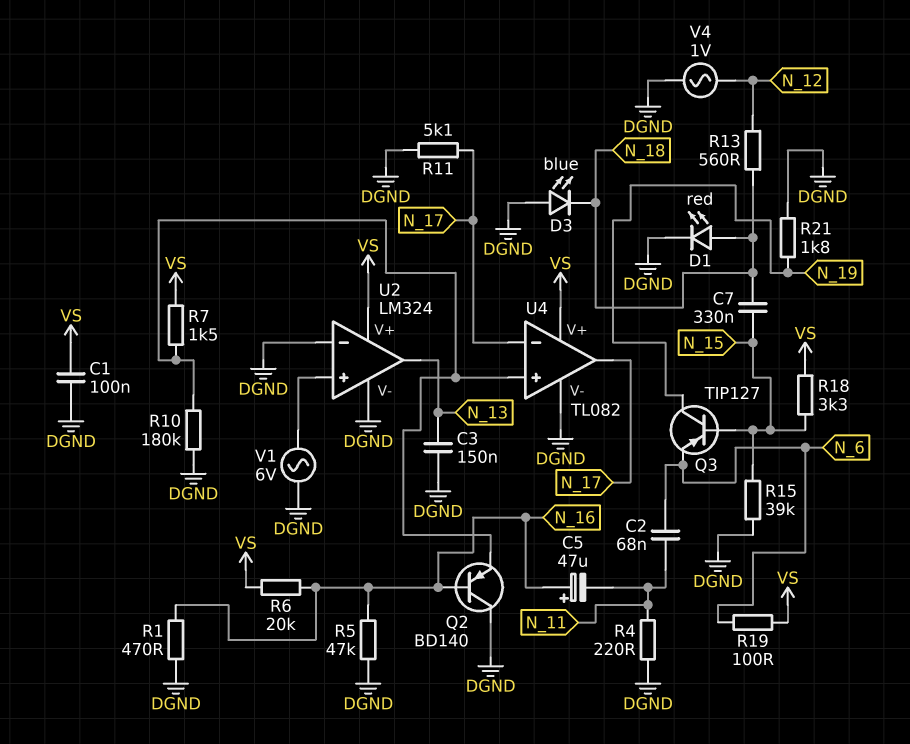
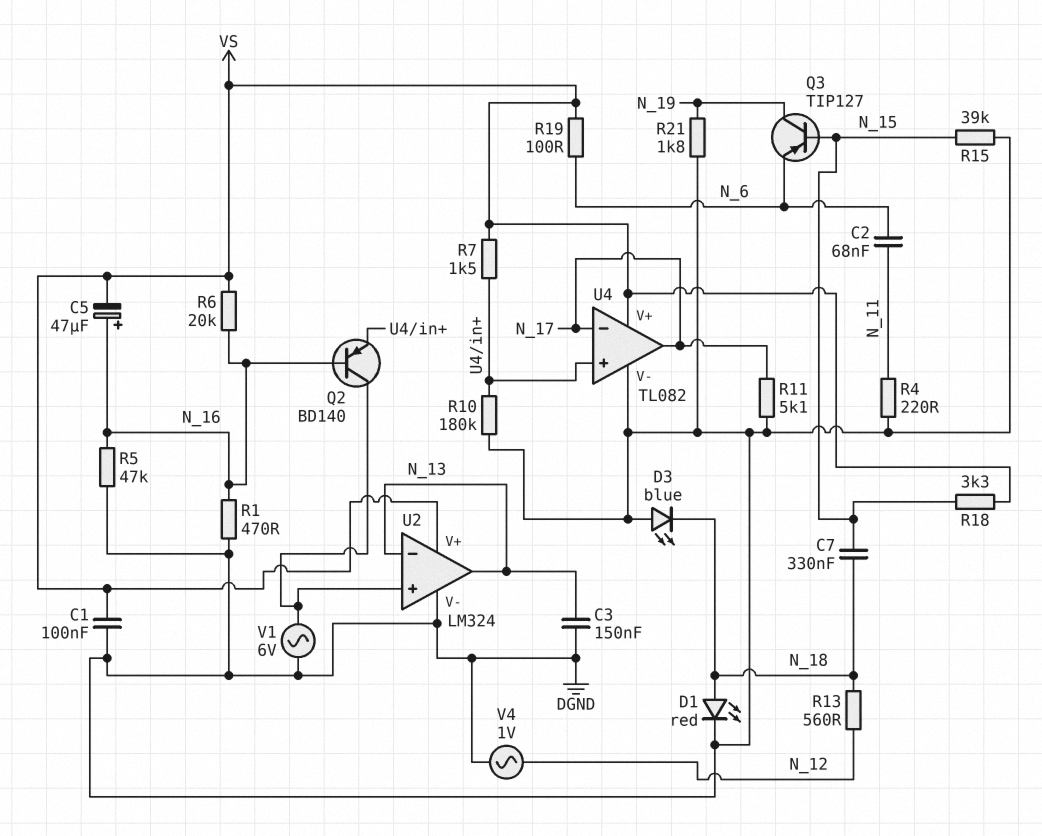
C5: 47uF (plus N_16, minus N_11) -> 47uF (plus N_16, minus VS)
Q2: PNP BD140 (B N_16, C DGND, E U4/in+) -> PNP BD140 (B N_16, C U2/in+, E U4/in+)
U2 pin in-: DGND -> N_13

